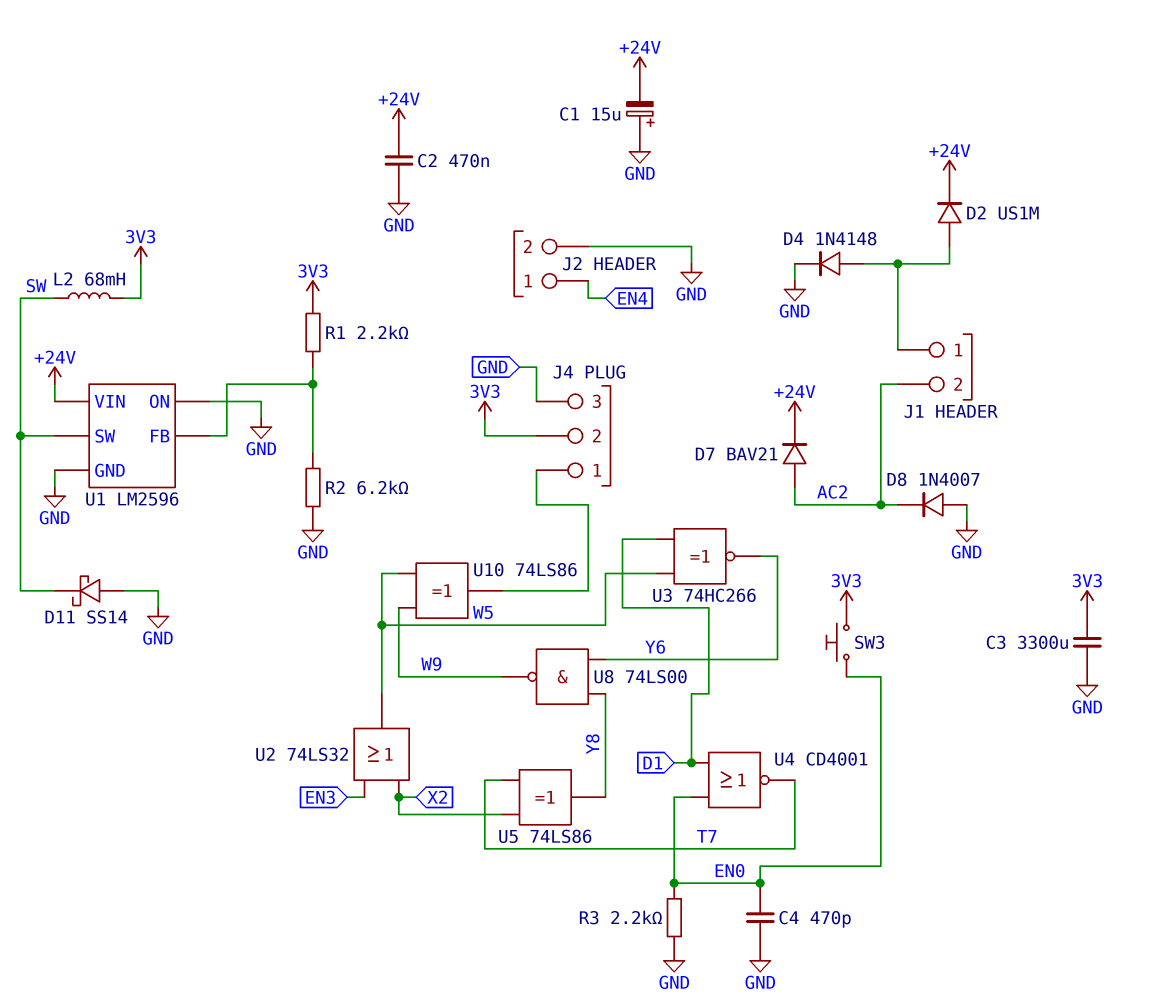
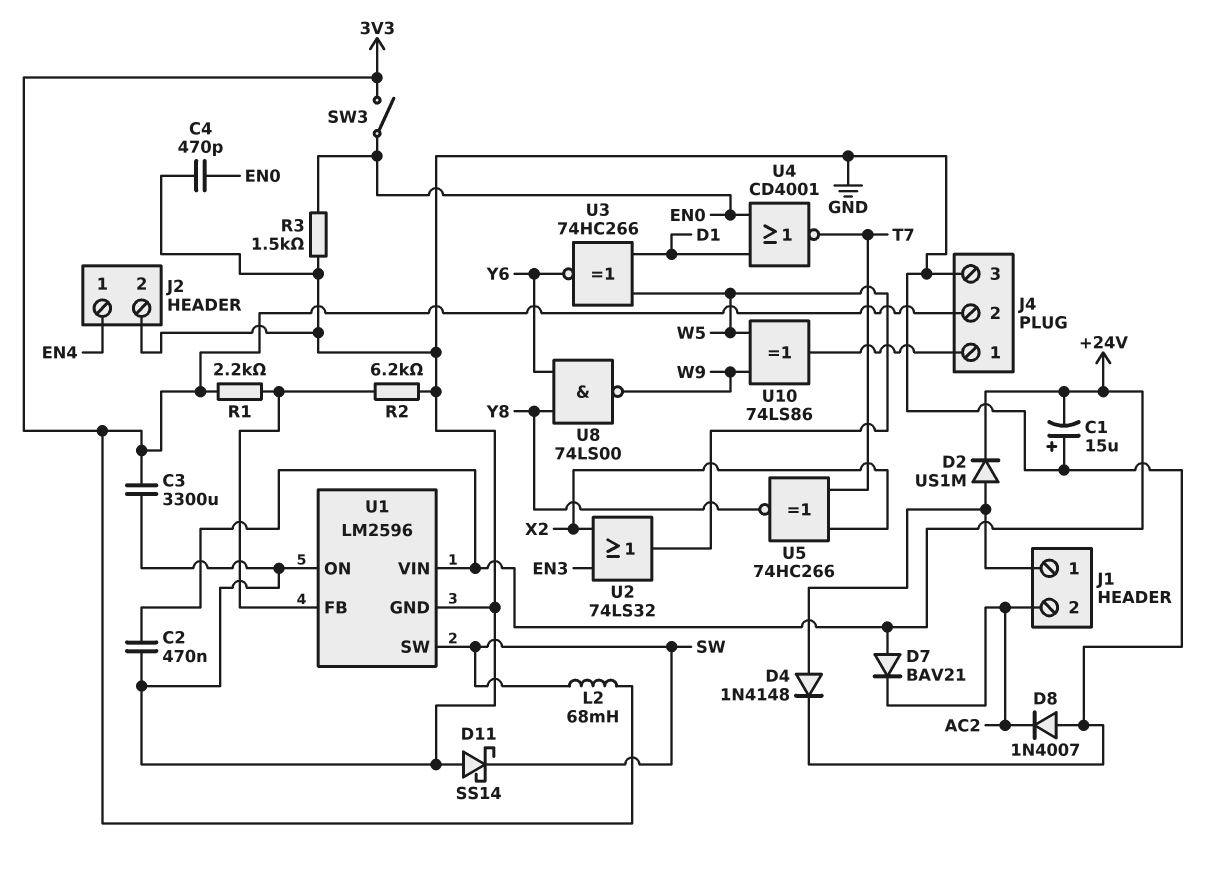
D7: diode BAV21 (A AC2, K +24V) -> diode BAV21 (A +24V, K AC2)
R3: 2.2k (EN0, GND) -> 1.5k (EN0, GND)
SW3: button (3V3, EN0) -> switch (3V3, EN0)
U5: XOR 74LS86 (in T7, in X2, out Y8) -> XNOR 74HC266 (in T7, in X2, out Y8)

